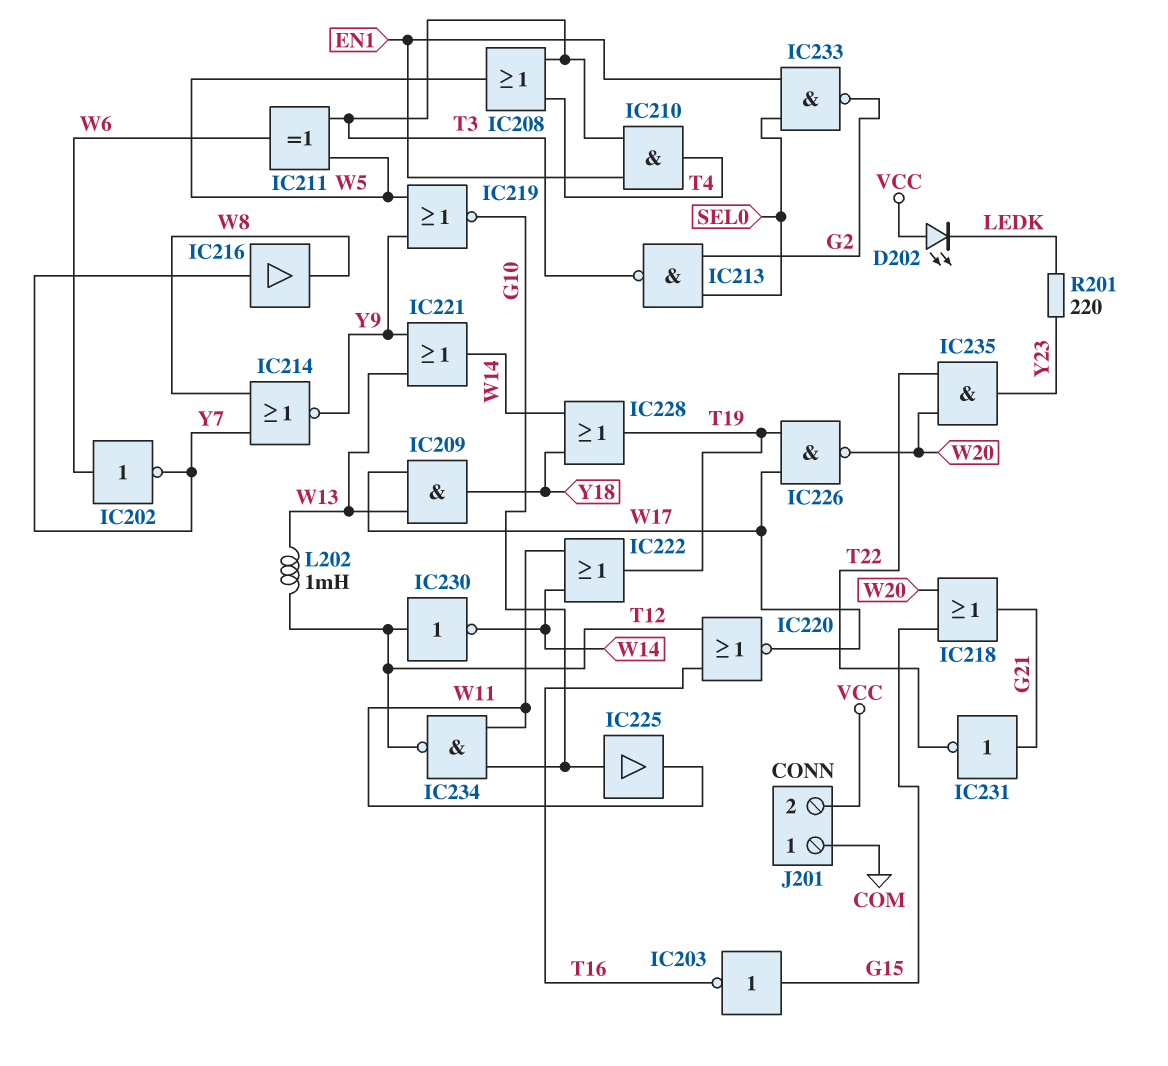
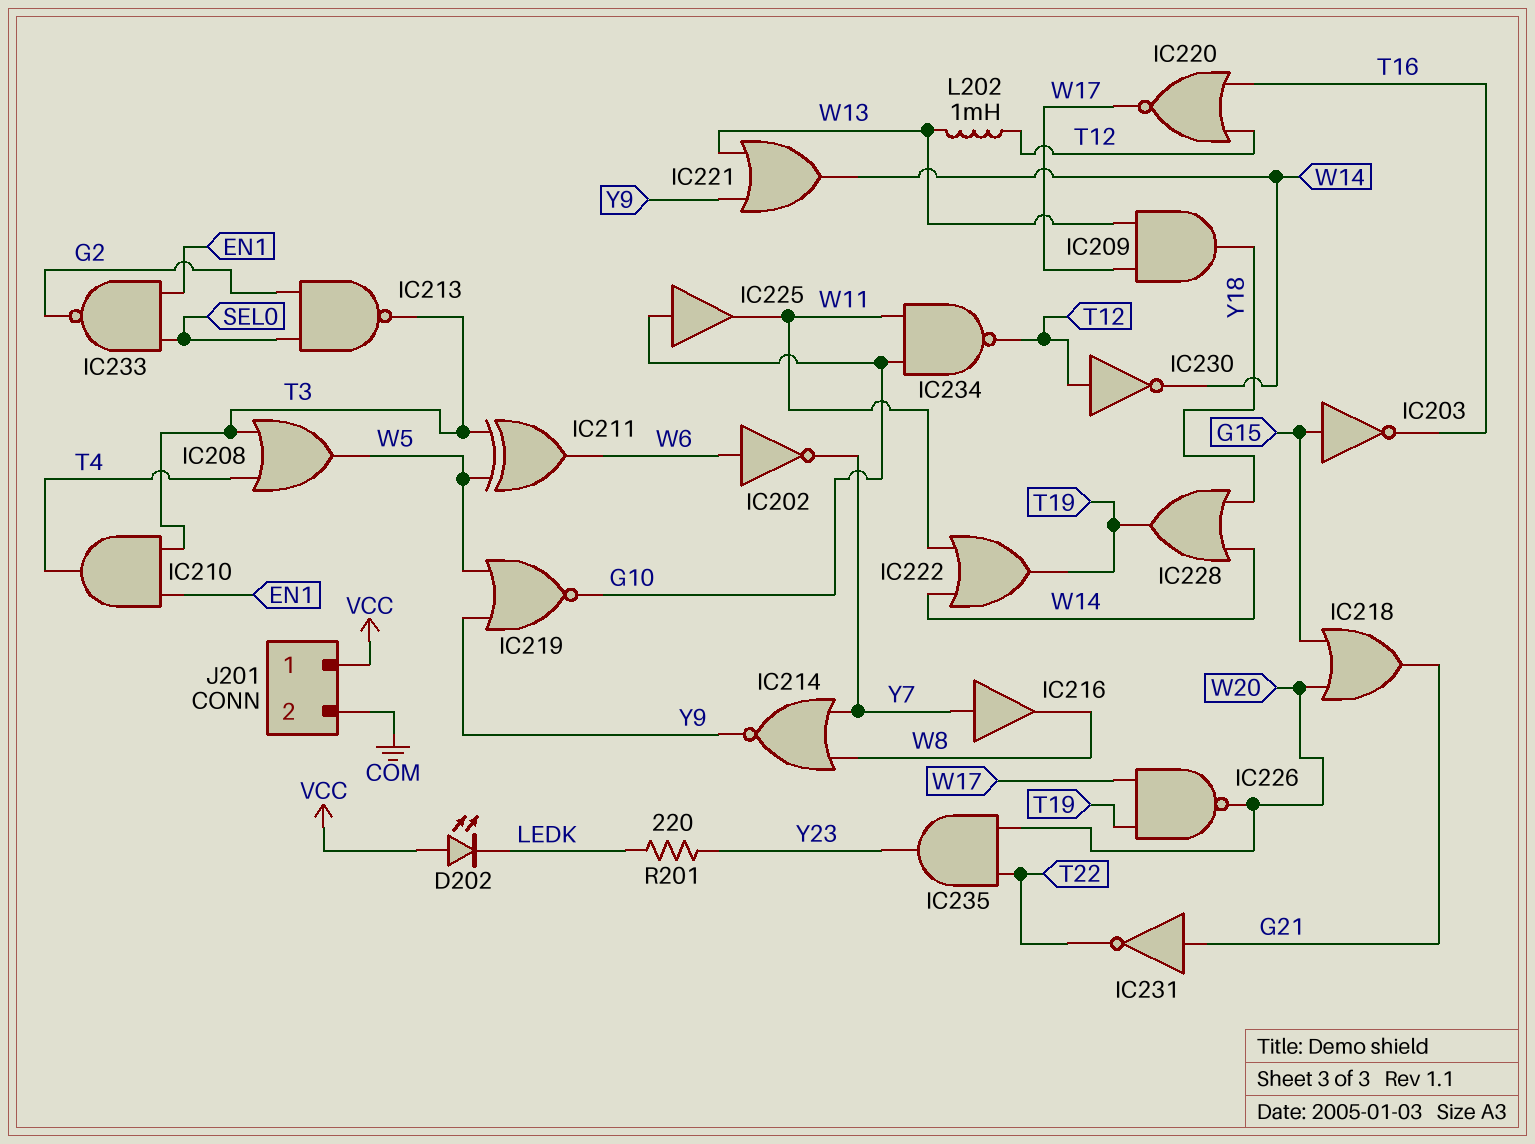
J201 pin 1: COM -> VCC
J201 pin 2: VCC -> COM

